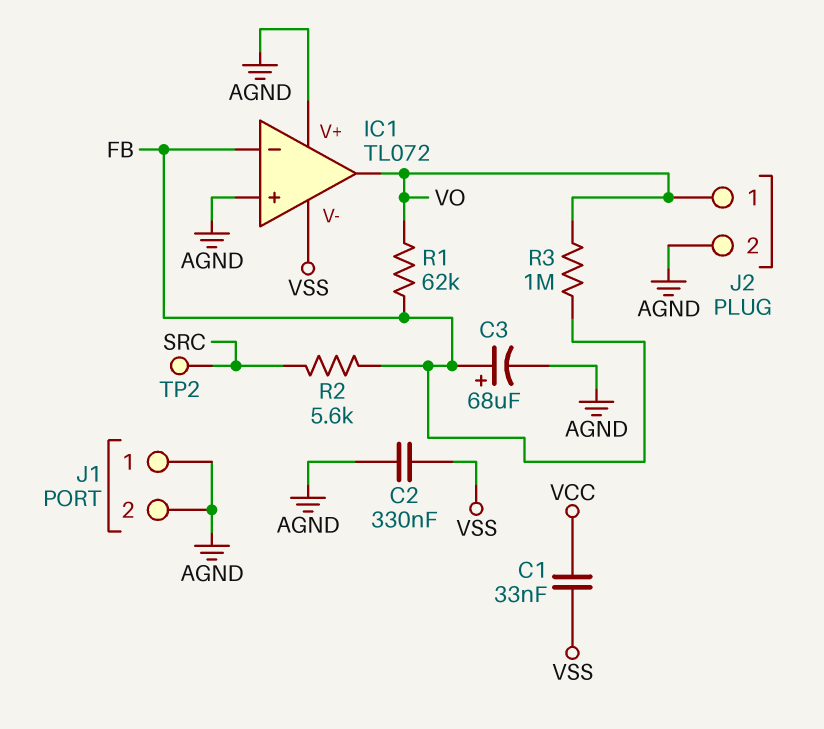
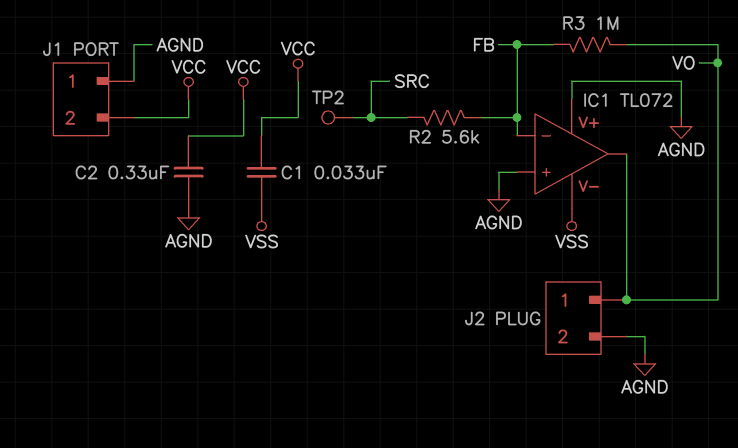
C2: 330nF (AGND, VSS) -> 330nF (AGND, VCC)
C3: 68uF (plus FB, minus AGND) -> none
J1 pin 2: AGND -> VCC
R1: 62k (FB, VO) -> none

